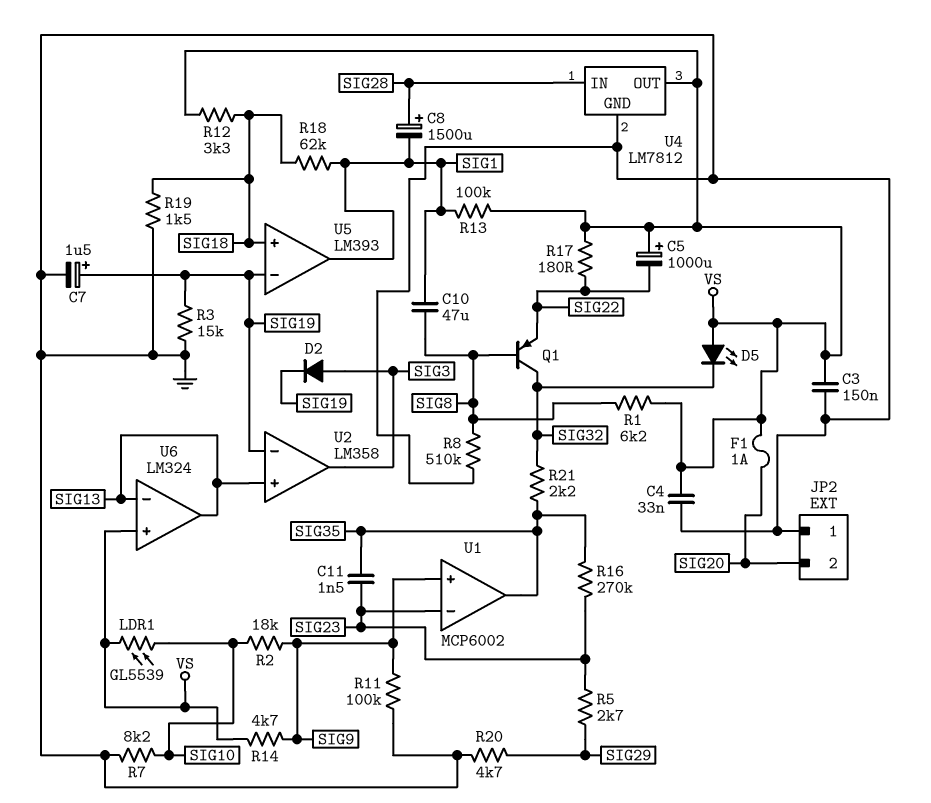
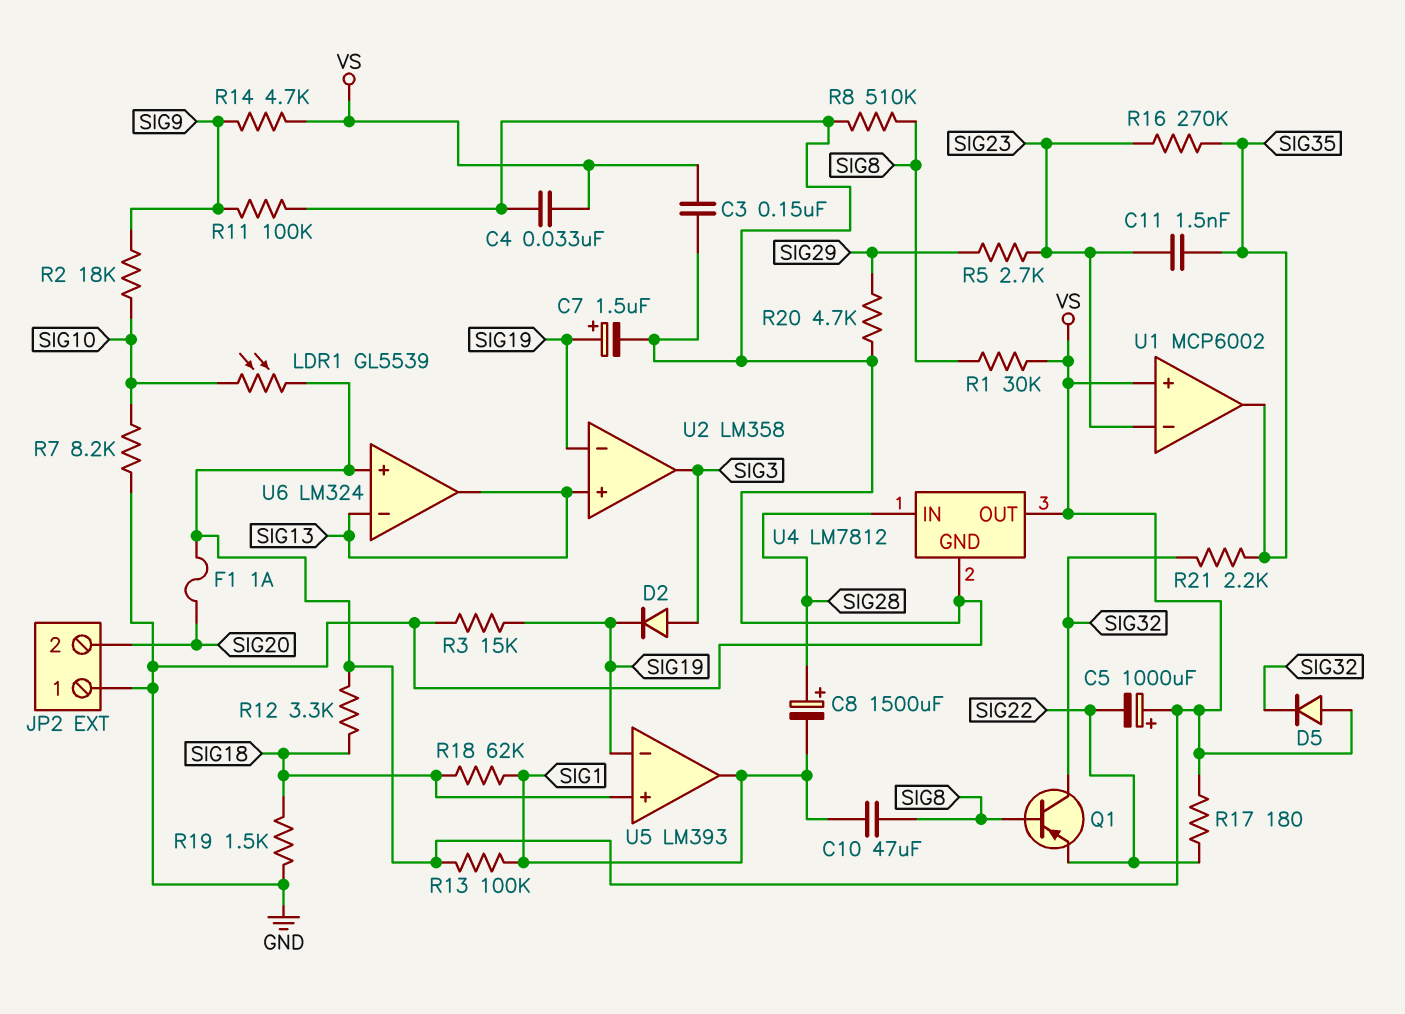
D5: LED (A VS, K SIG32) -> diode (A VS, K SIG32)
R1: 6.2k (SIG8, VS) -> 30k (SIG8, VS)
U1 pin in+: SIG9 -> VS

